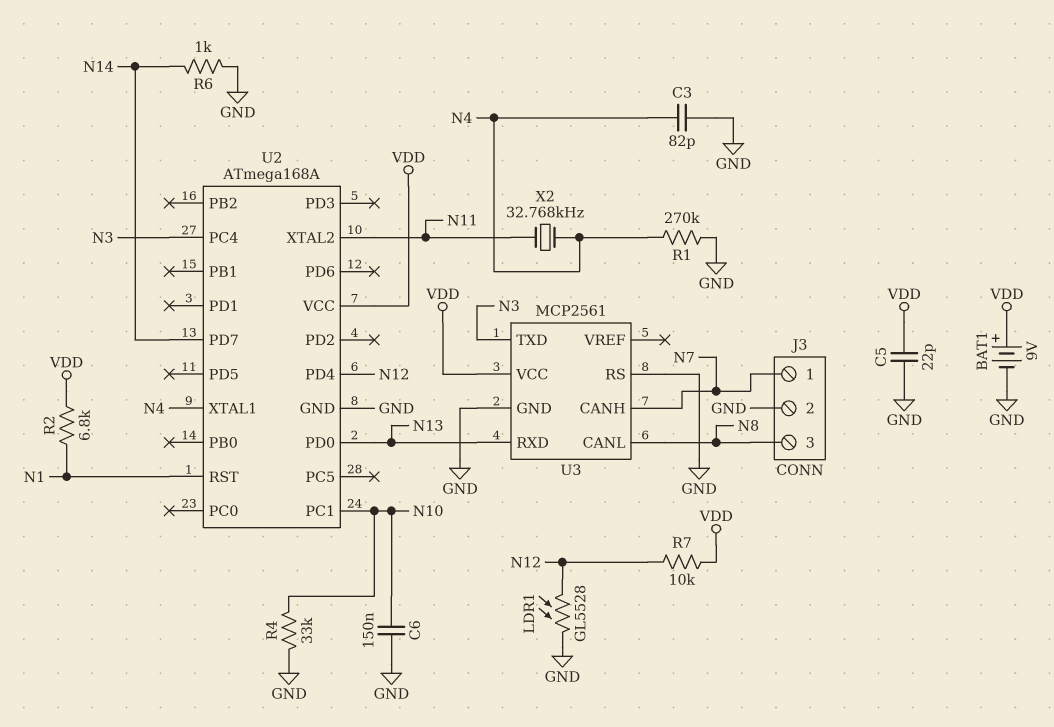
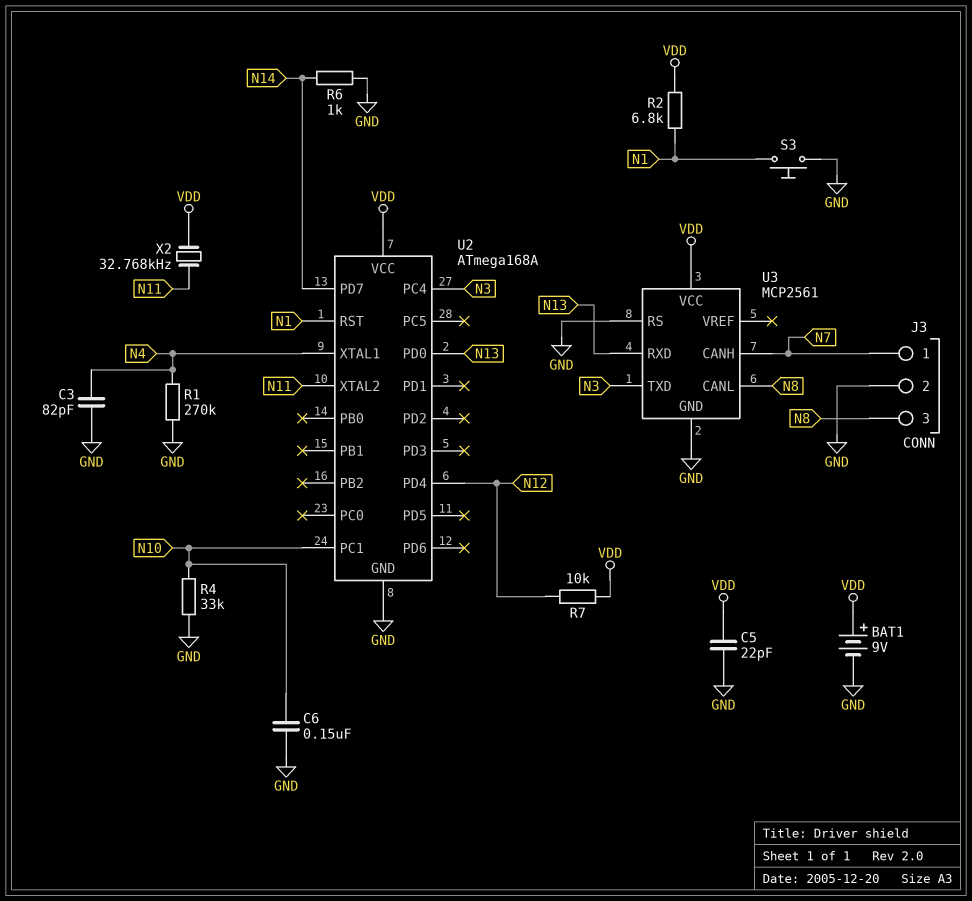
LDR1: GL5528 (GND, N12) -> none
S3: none -> button (GND, N1)
X2: 32.768kHz (N4, N11) -> 32.768kHz (N11, VDD)

